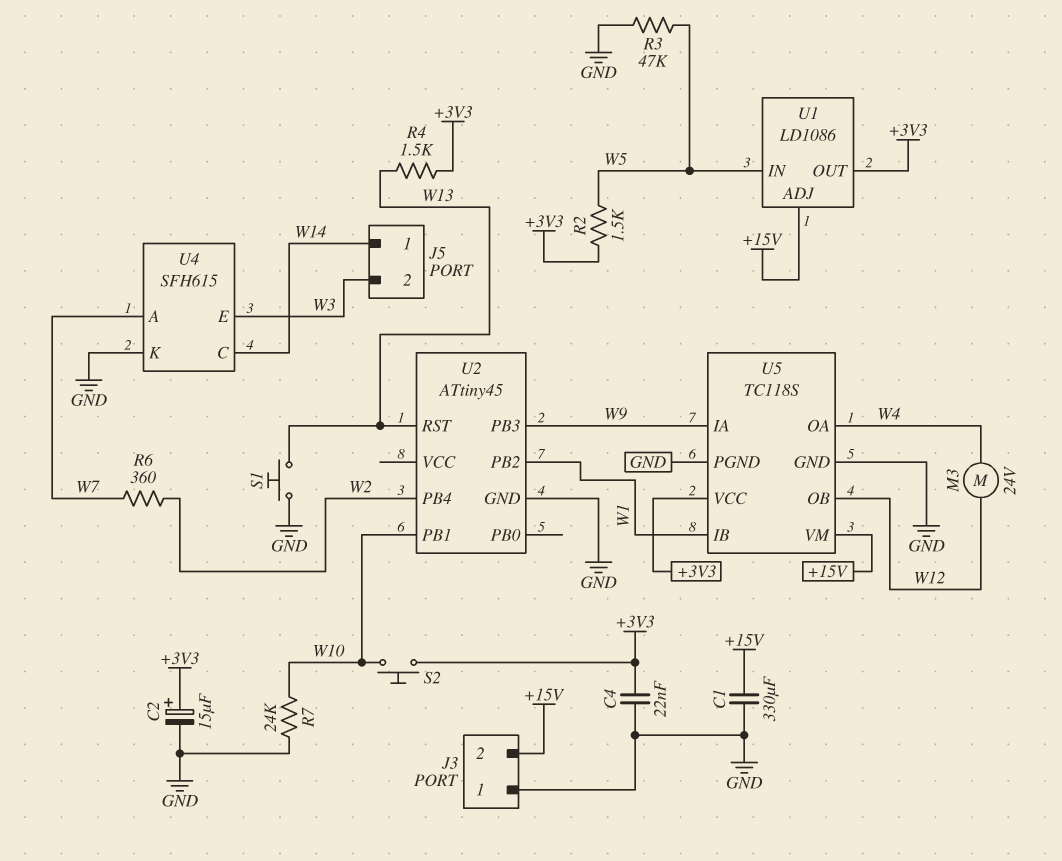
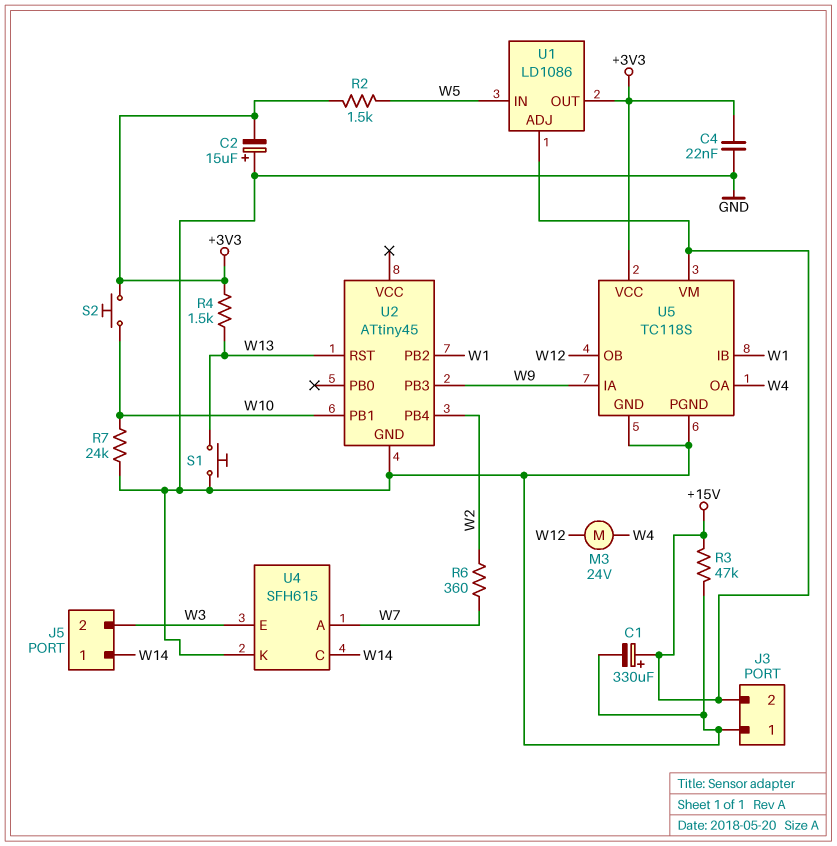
C1: 330uF (+15V, GND) -> 330uF (plus +15V, minus GND)
C2: 15uF (plus +3V3, minus GND) -> 15uF (plus GND, minus +3V3)
R3: 47k (GND, W5) -> 47k (+15V, GND)

